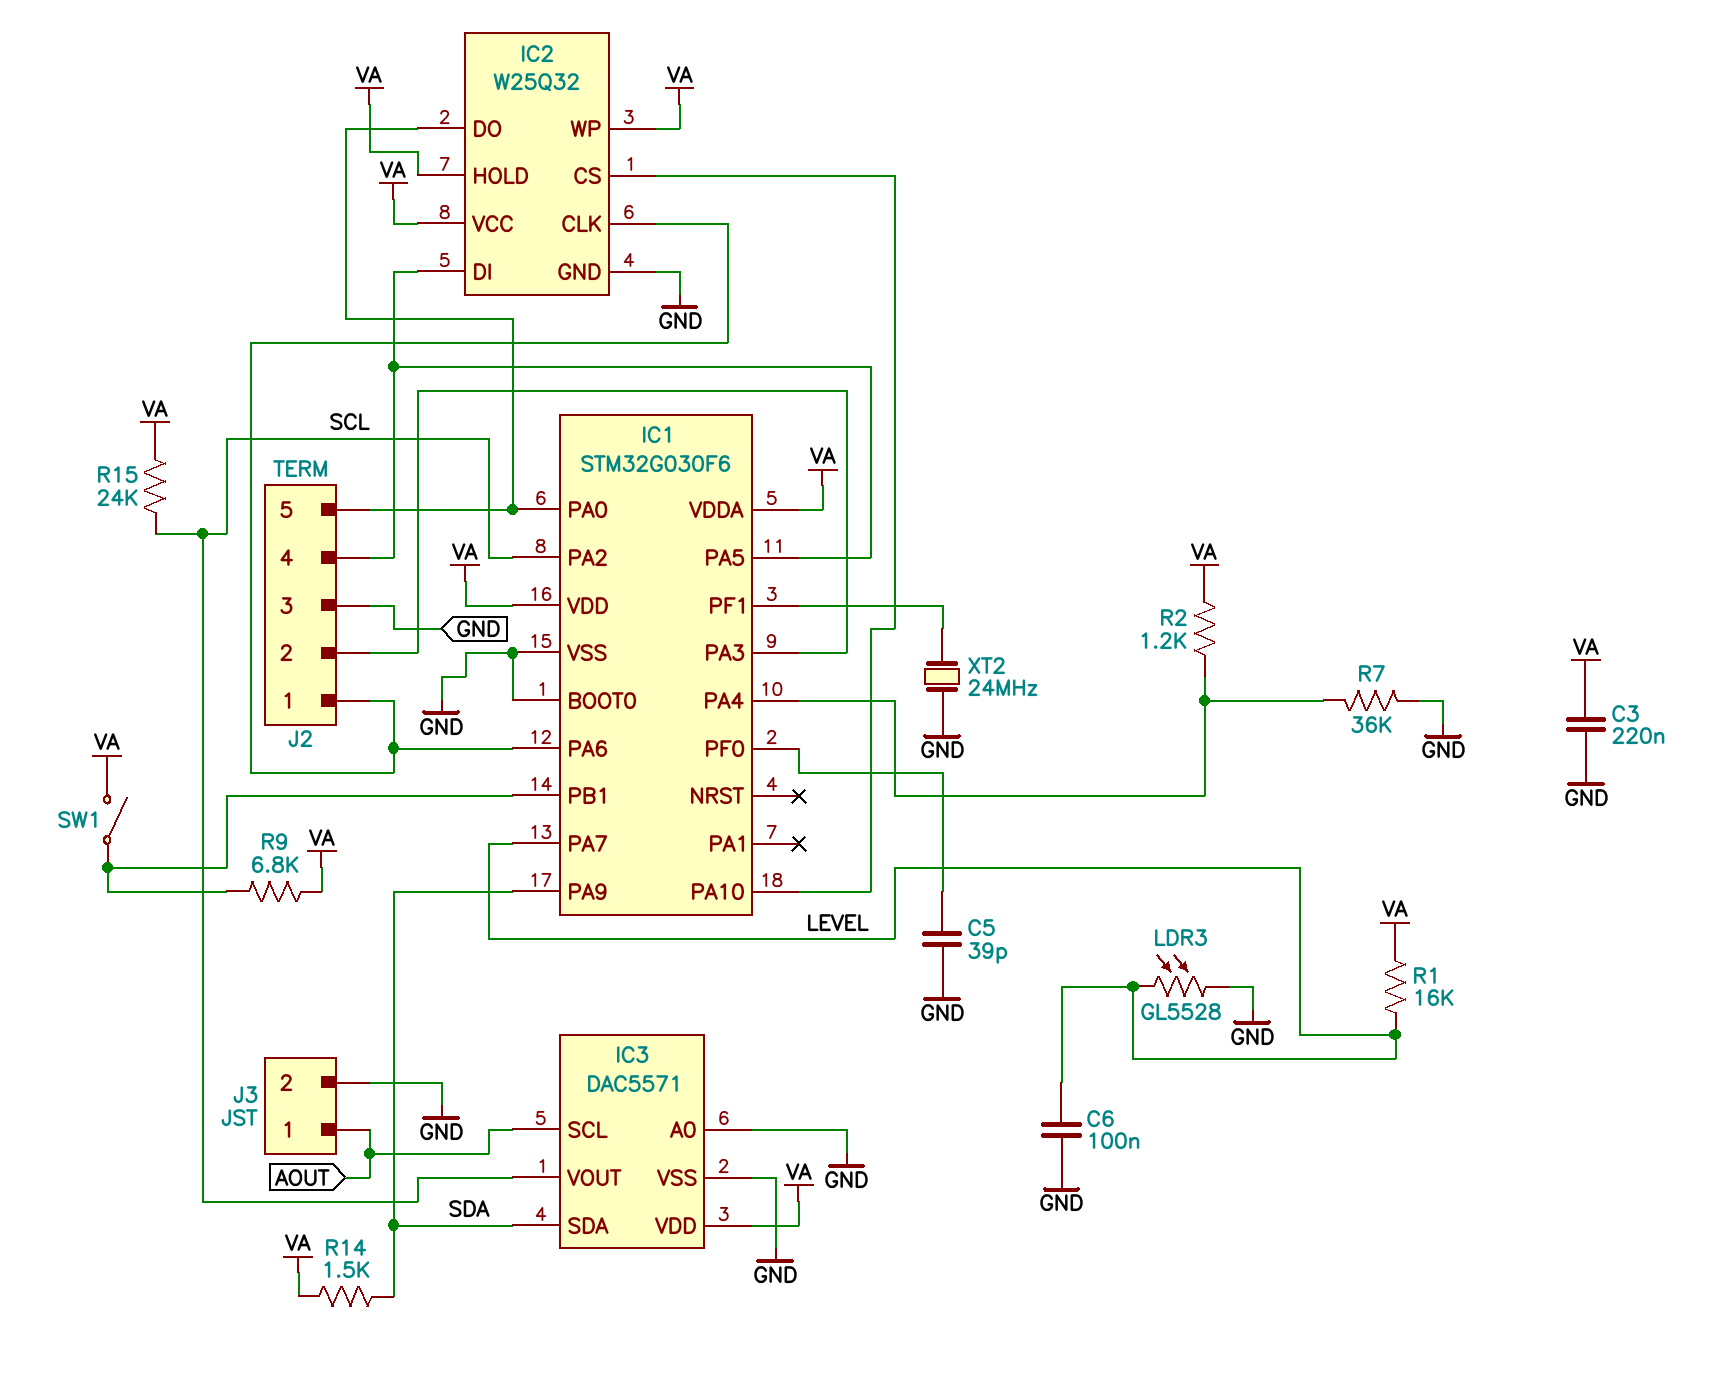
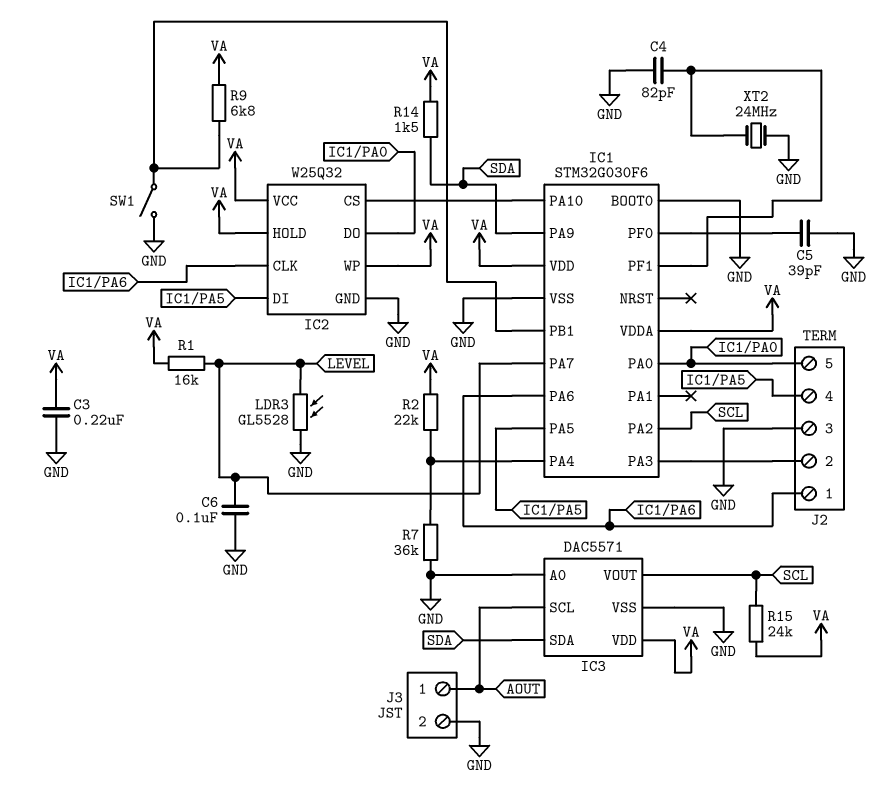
C4: none -> 82pF (GND, IC1/PF1)
R2: 1.2k (IC1/PA4, VA) -> 22k (IC1/PA4, VA)
SW1: switch (IC1/PB1, VA) -> switch (GND, IC1/PB1)

